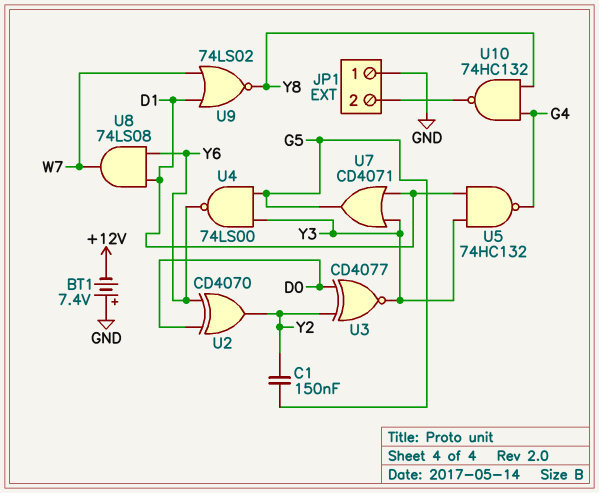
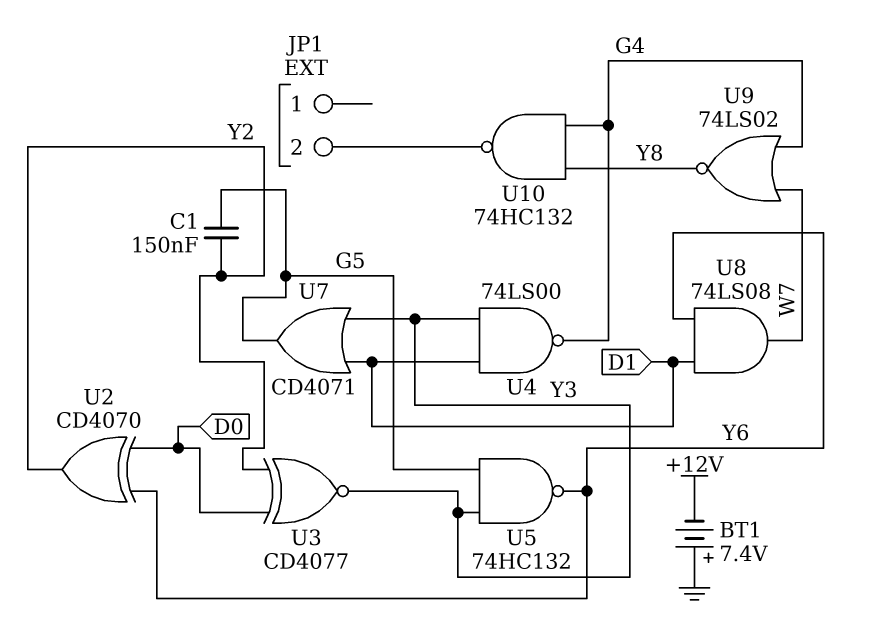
JP1 pin 1: GND -> none
U4: NAND 74LS00 (in G5, in Y3, out Y6) -> NAND 74LS00 (in D1, in Y3, out G4)
U5: NAND 74HC132 (in D1, in Y3, out G4) -> NAND 74HC132 (in G5, in Y3, out Y6)
U9: NOR 74LS02 (in D1, in W7, out Y8) -> NOR 74LS02 (in G4, in W7, out Y8)

